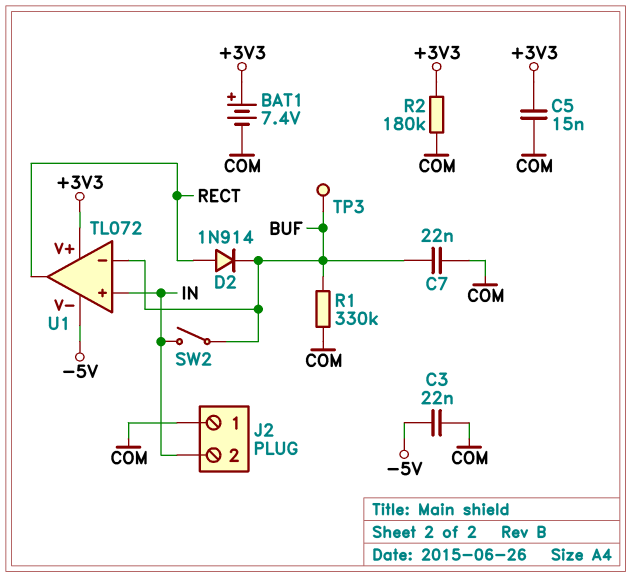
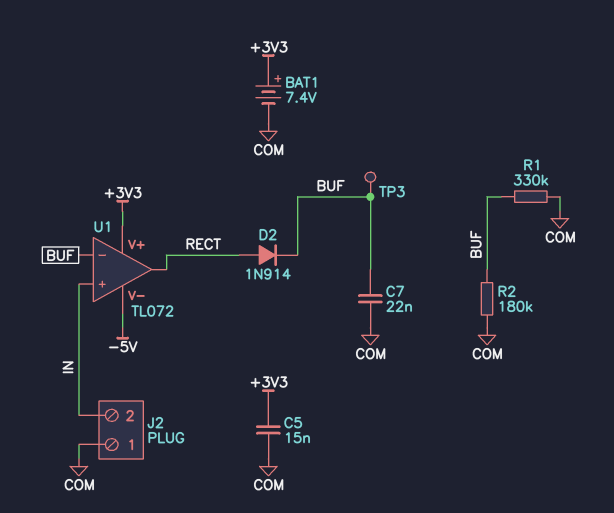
C3: 22nF (-5V, COM) -> none
R2: 180k (+3V3, COM) -> 180k (BUF, COM)
SW2: switch (BUF, IN) -> none

